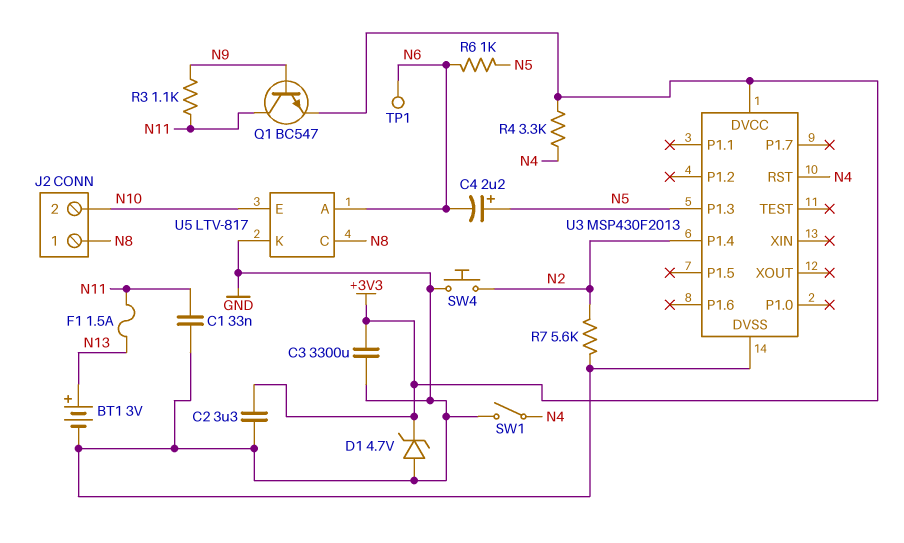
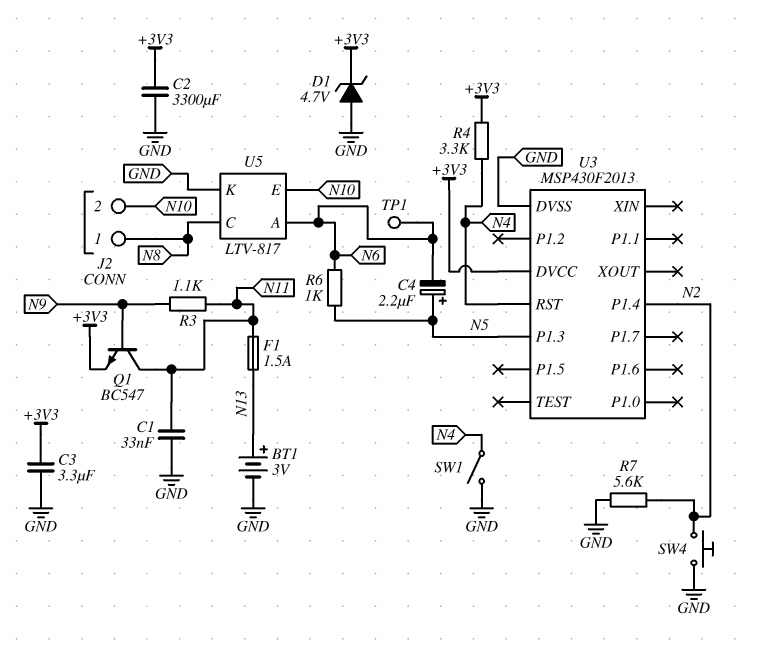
C2: 3.3uF (+3V3, GND) -> 3300uF (+3V3, GND)
C3: 3300uF (+3V3, GND) -> 3.3uF (+3V3, GND)

